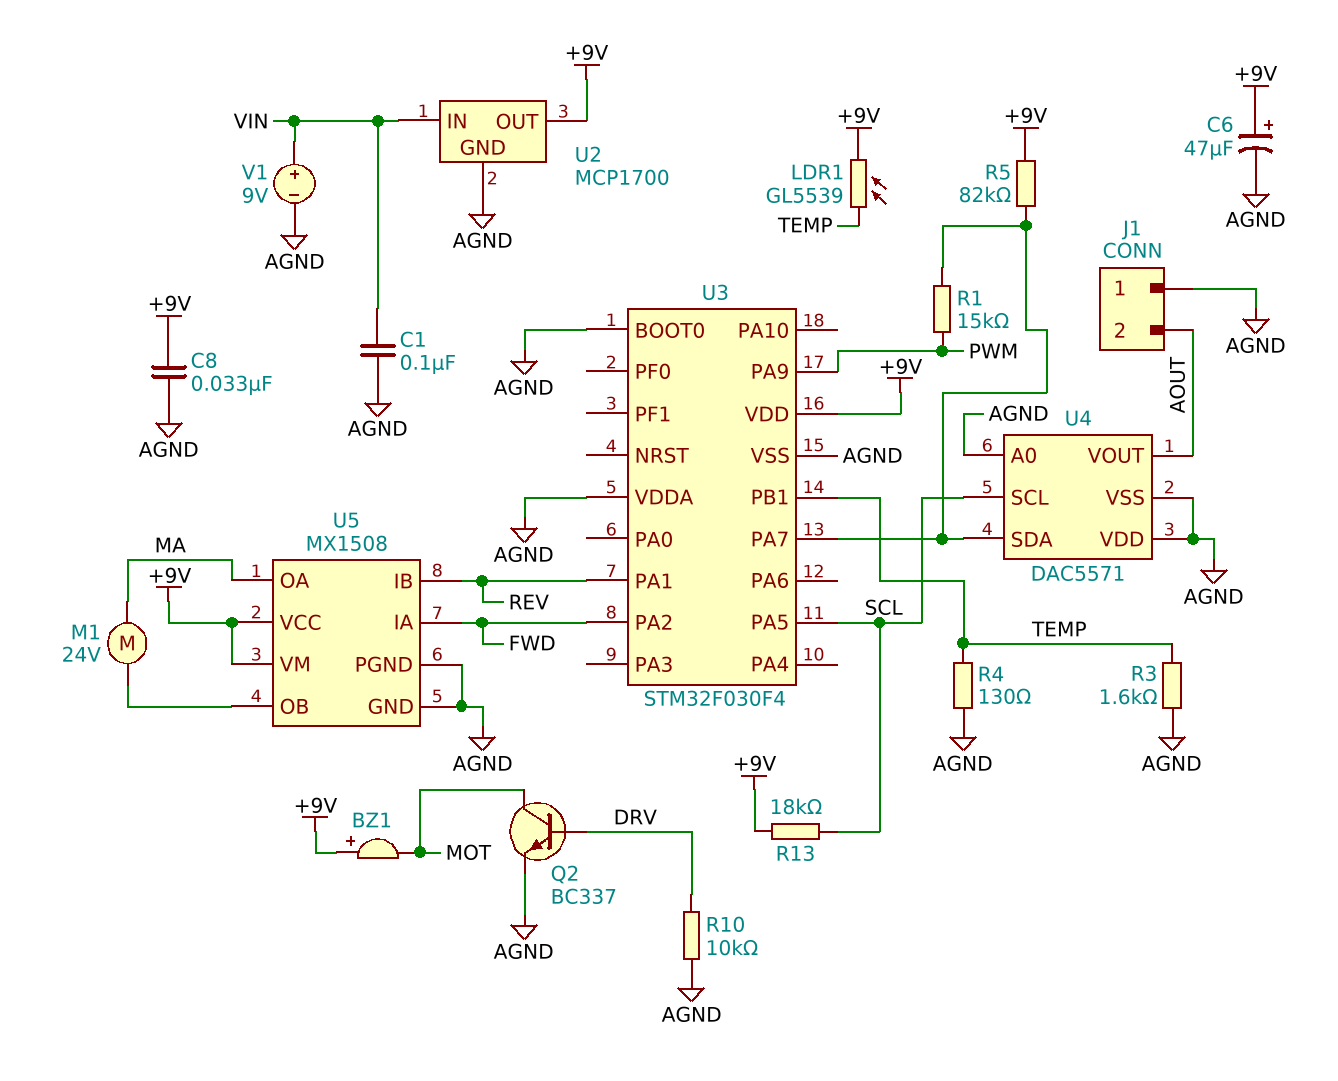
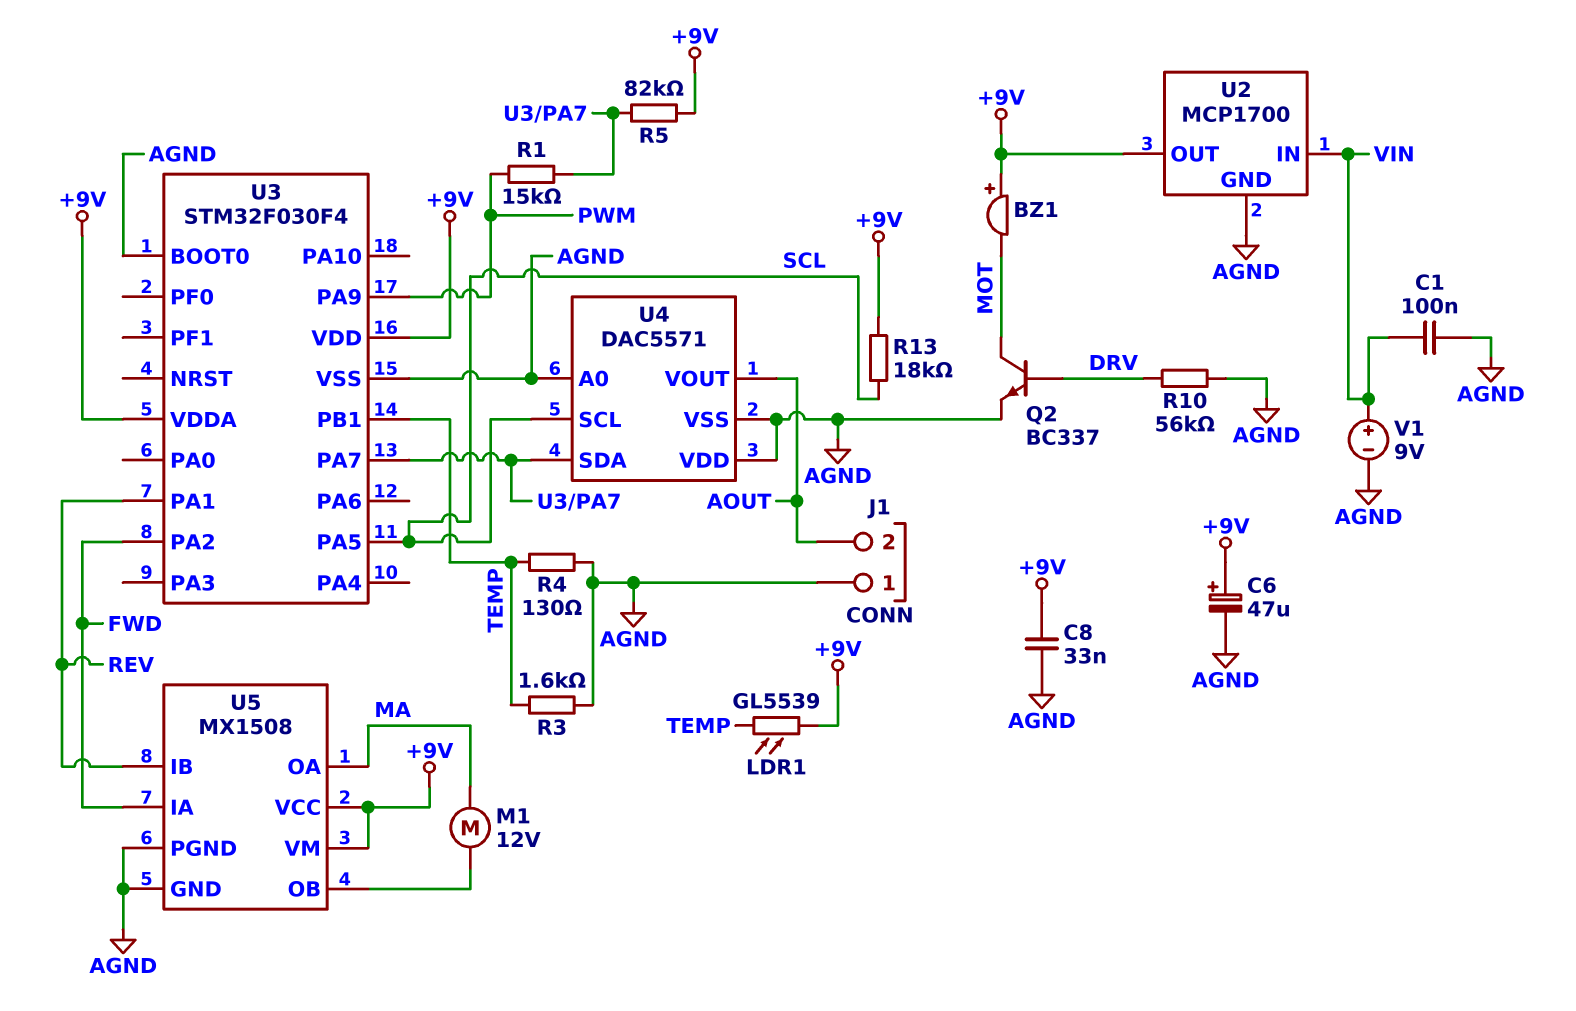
M1: motor 24V (MA, U5/OB) -> motor 12V (MA, U5/OB)
R10: 10k (AGND, DRV) -> 56k (AGND, DRV)
U3 pin VDDA: AGND -> +9V

